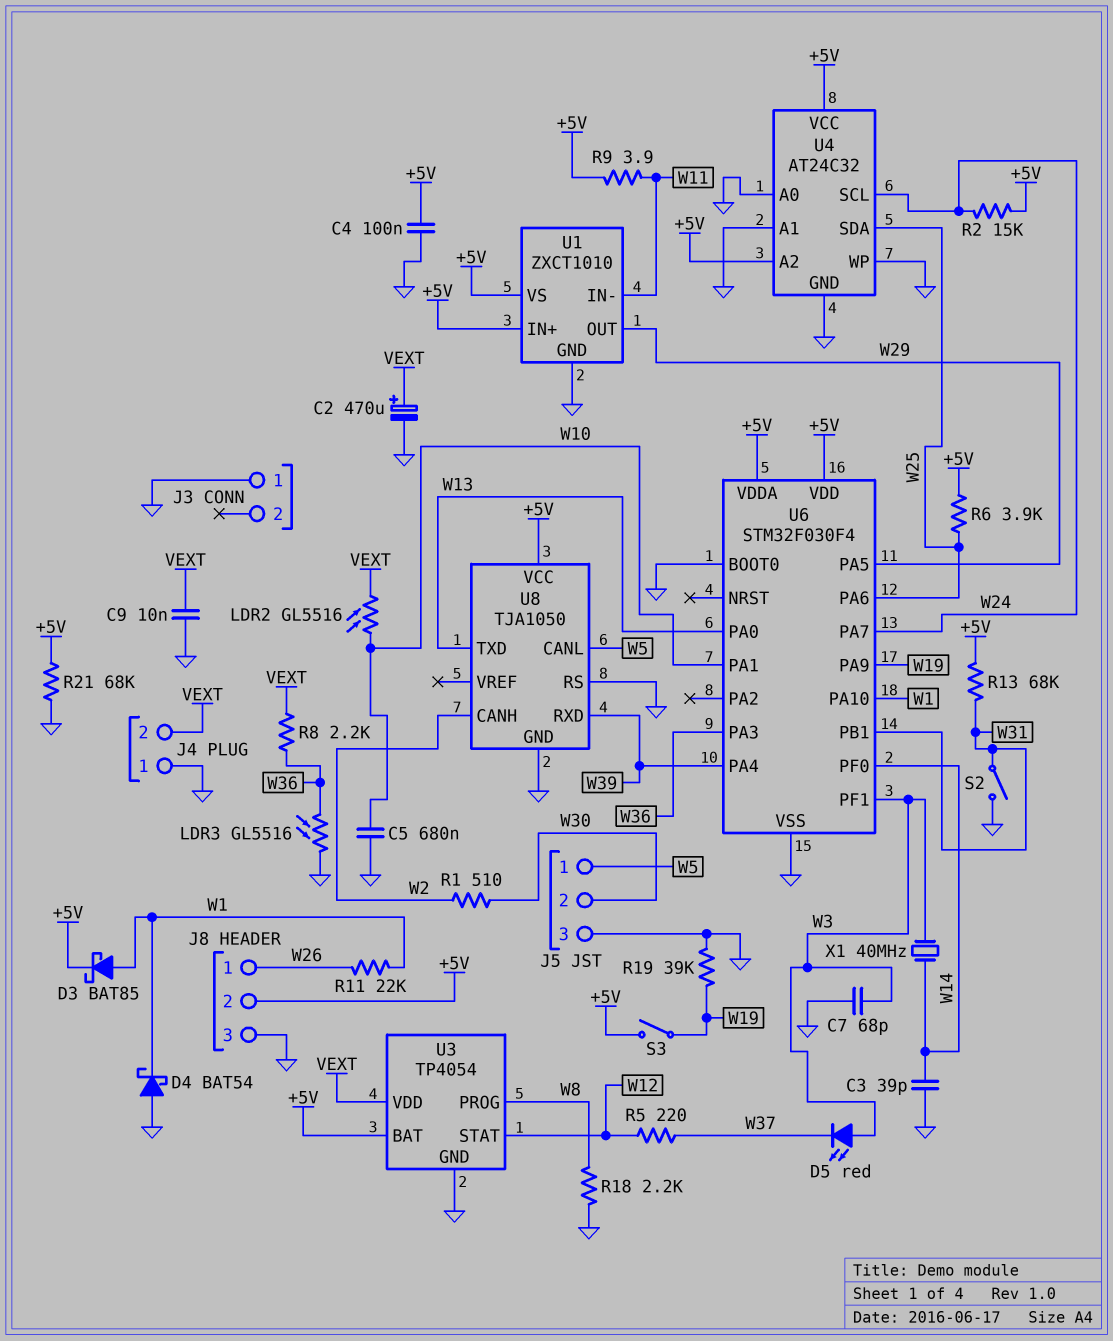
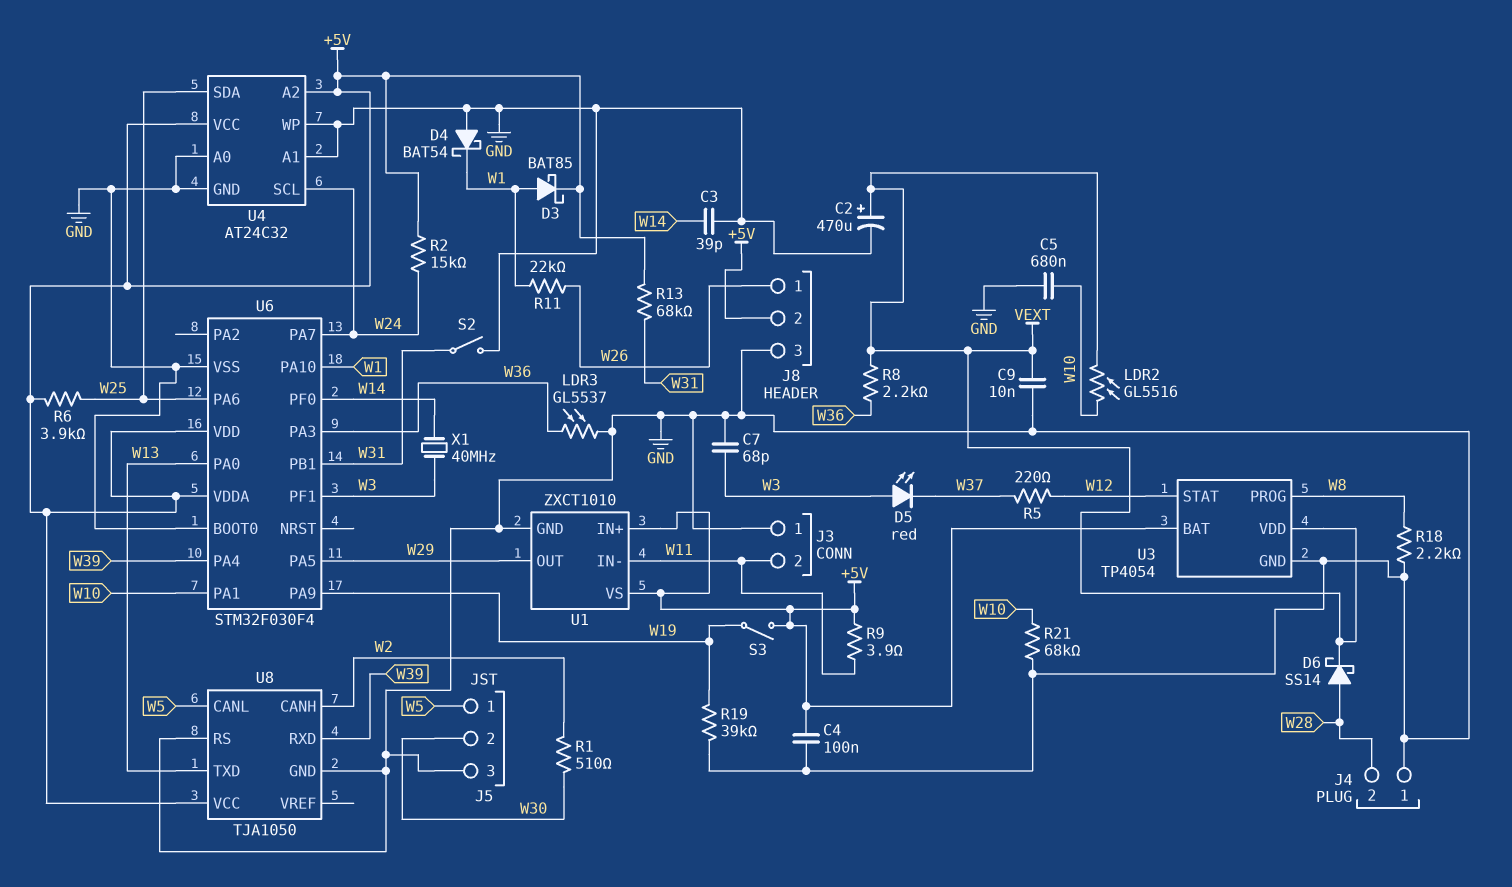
D6: none -> schottky SS14 (A W28, K VEXT)
J3 pin 2: none -> W11
J4 pin 2: VEXT -> W28
LDR3: GL5516 (GND, W36) -> GL5537 (GND, W36)
R21: 68k (+5V, GND) -> 68k (GND, W10)

